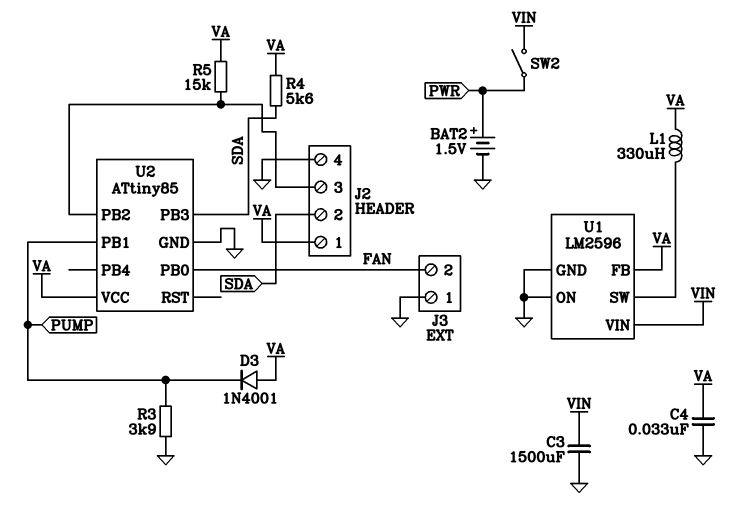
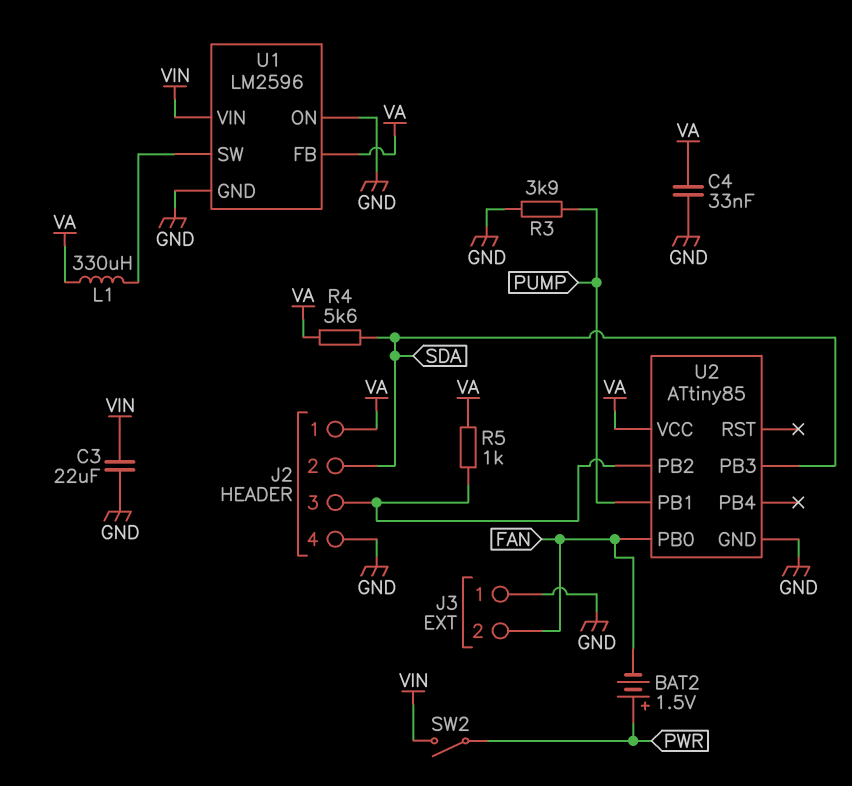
BAT2: 1.5V (plus PWR, minus GND) -> 1.5V (plus PWR, minus FAN)
C3: 1500uF (GND, VIN) -> 22uF (GND, VIN)
D3: diode 1N4001 (A VA, K PUMP) -> none
R5: 15k (J2/3, VA) -> 1k (J2/3, VA)

